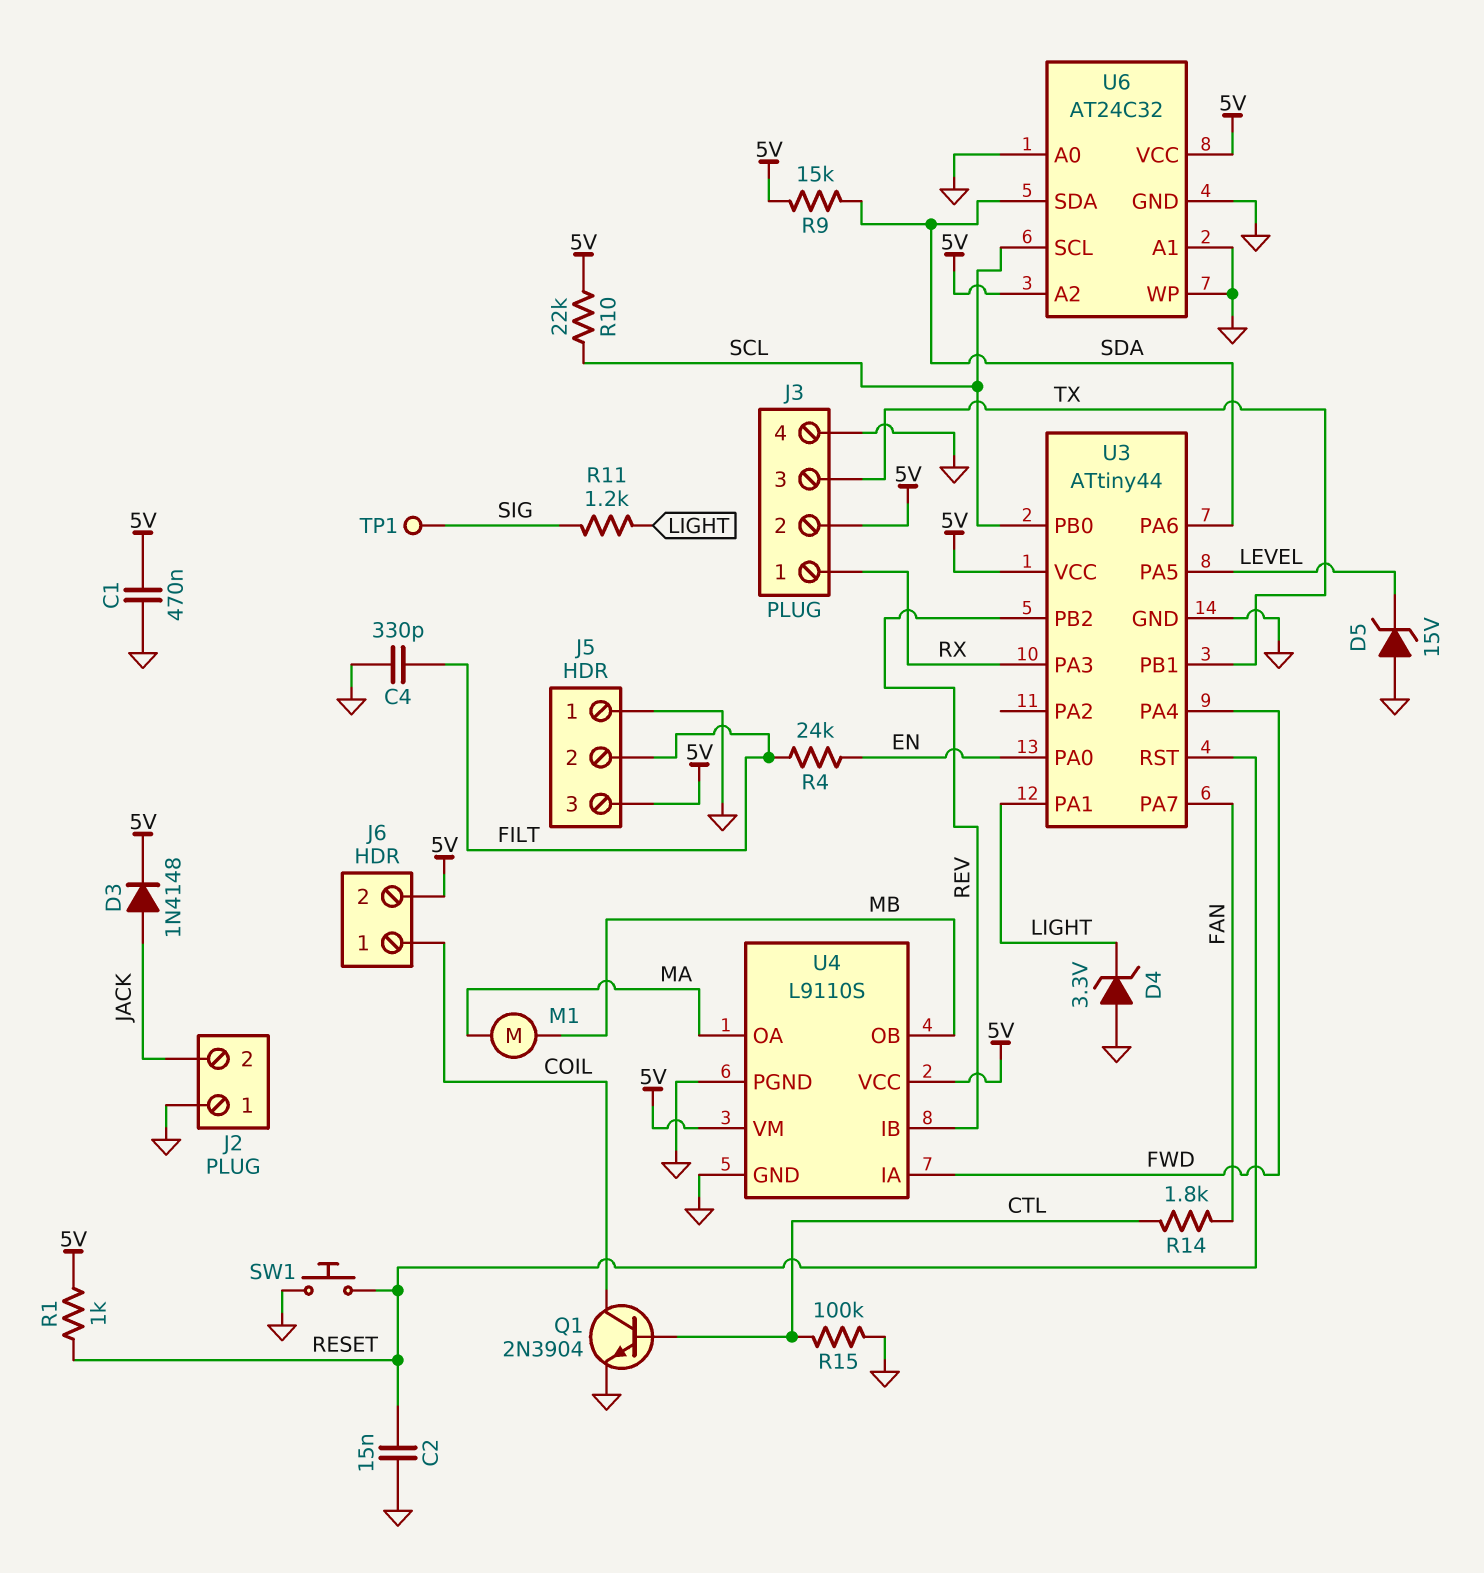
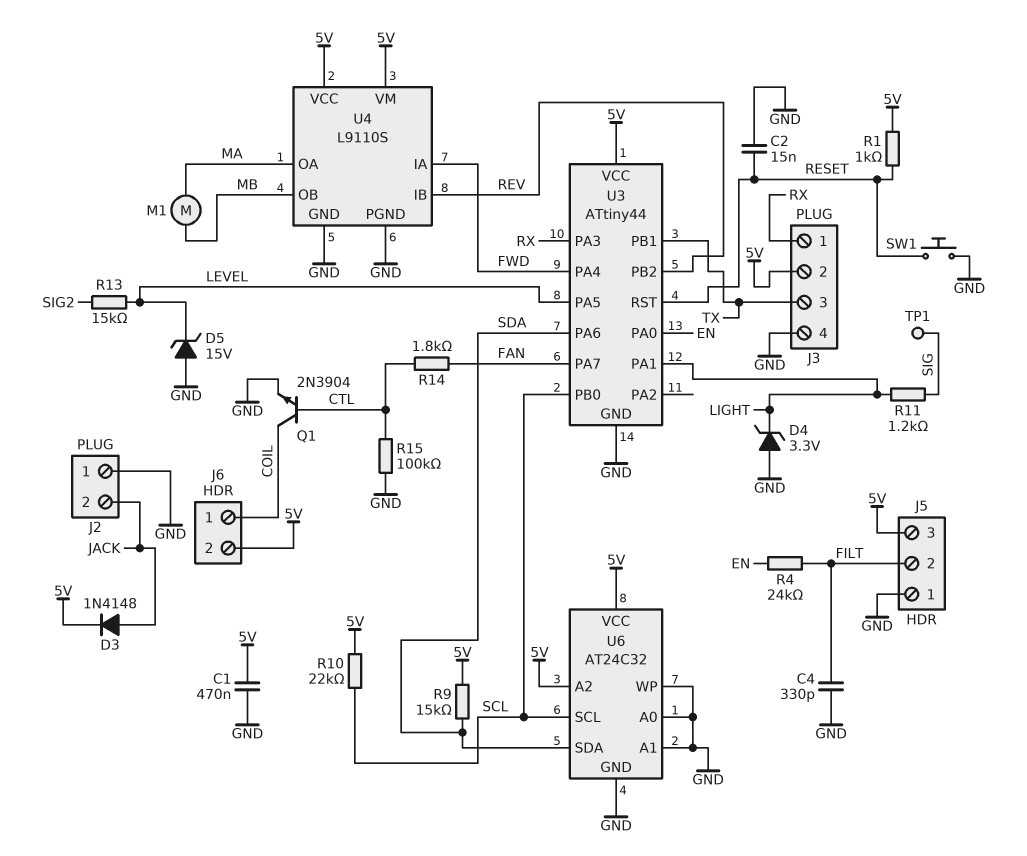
R13: none -> 15k (LEVEL, SIG2)

